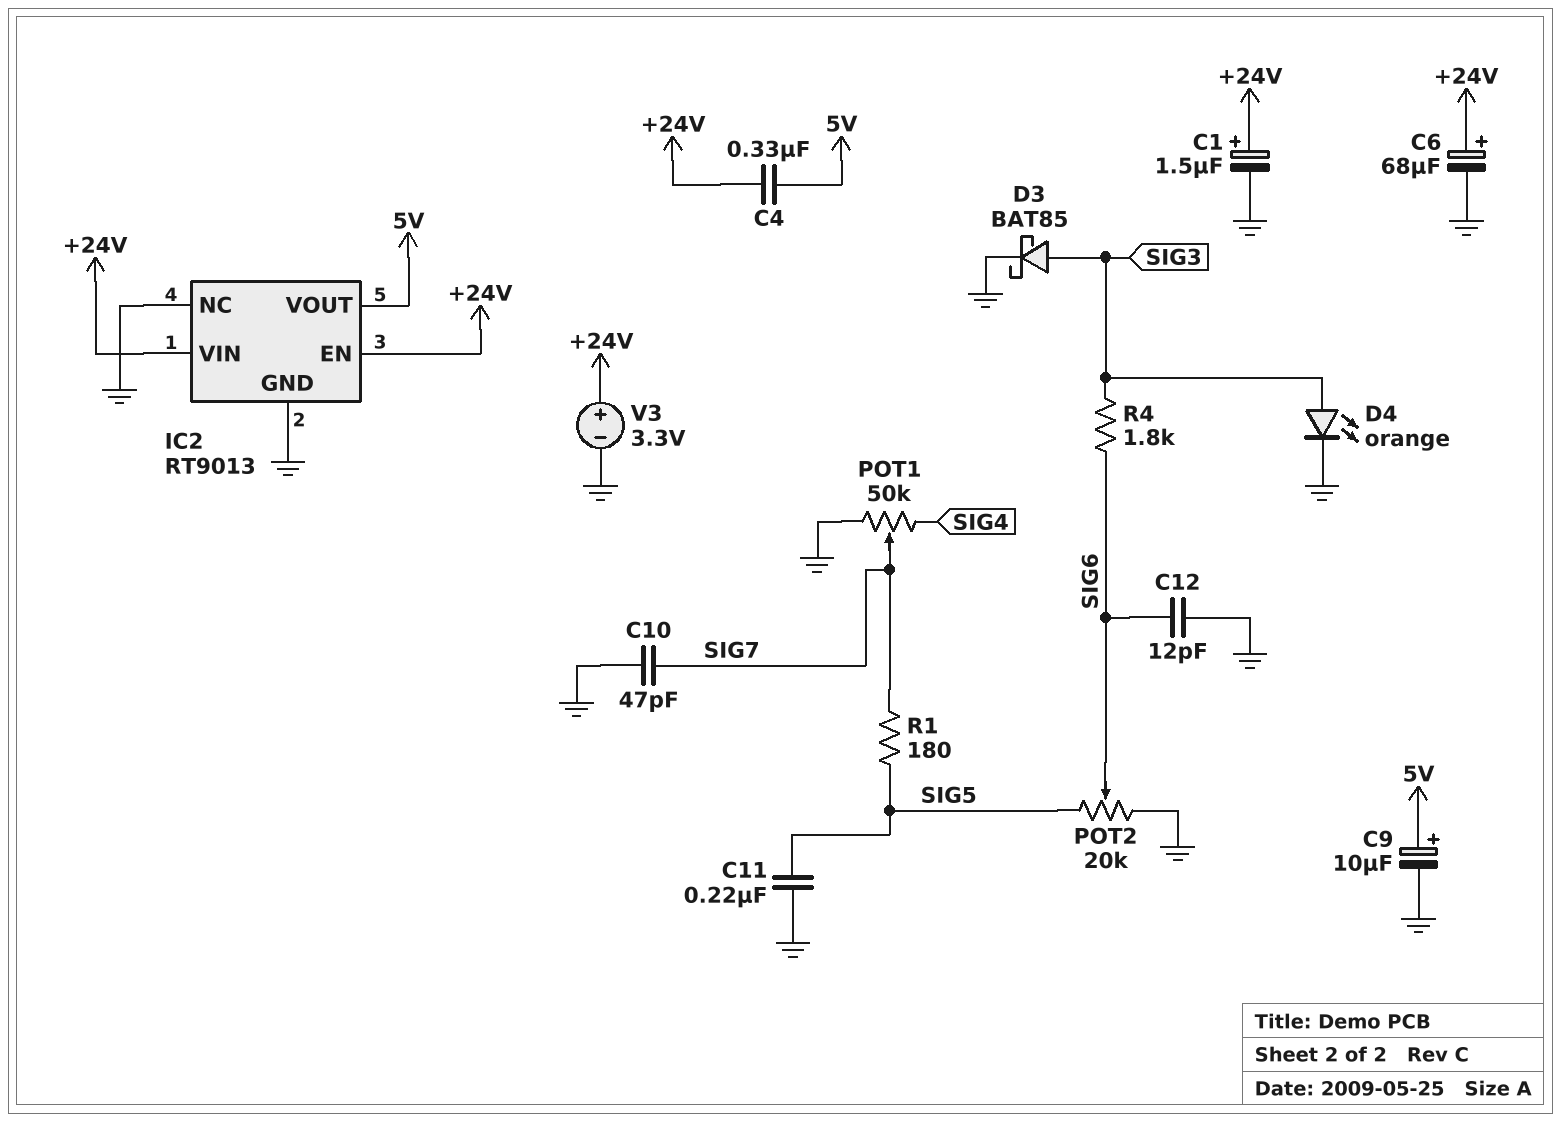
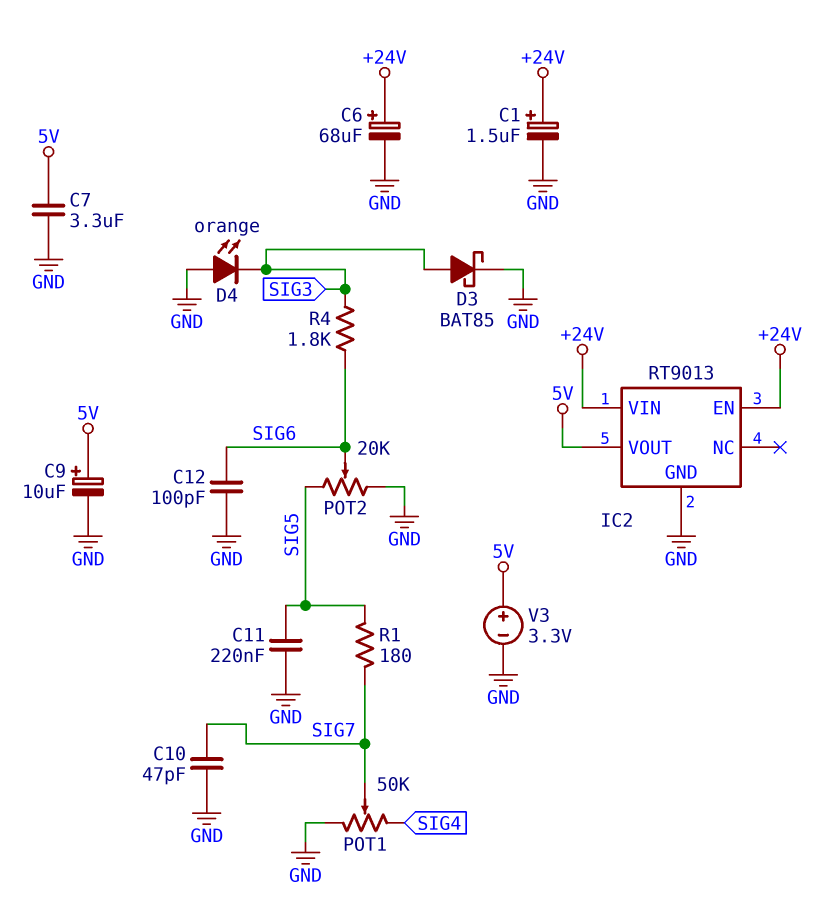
C4: 330nF (+24V, 5V) -> none
C7: none -> 3.3uF (5V, GND)
C12: 12pF (GND, SIG6) -> 100pF (GND, SIG6)
D4: LED orange (A SIG3, K GND) -> LED orange (A GND, K SIG3)
IC2 pin NC: GND -> none
V3: 3.3V (plus +24V, minus GND) -> 3.3V (plus 5V, minus GND)

